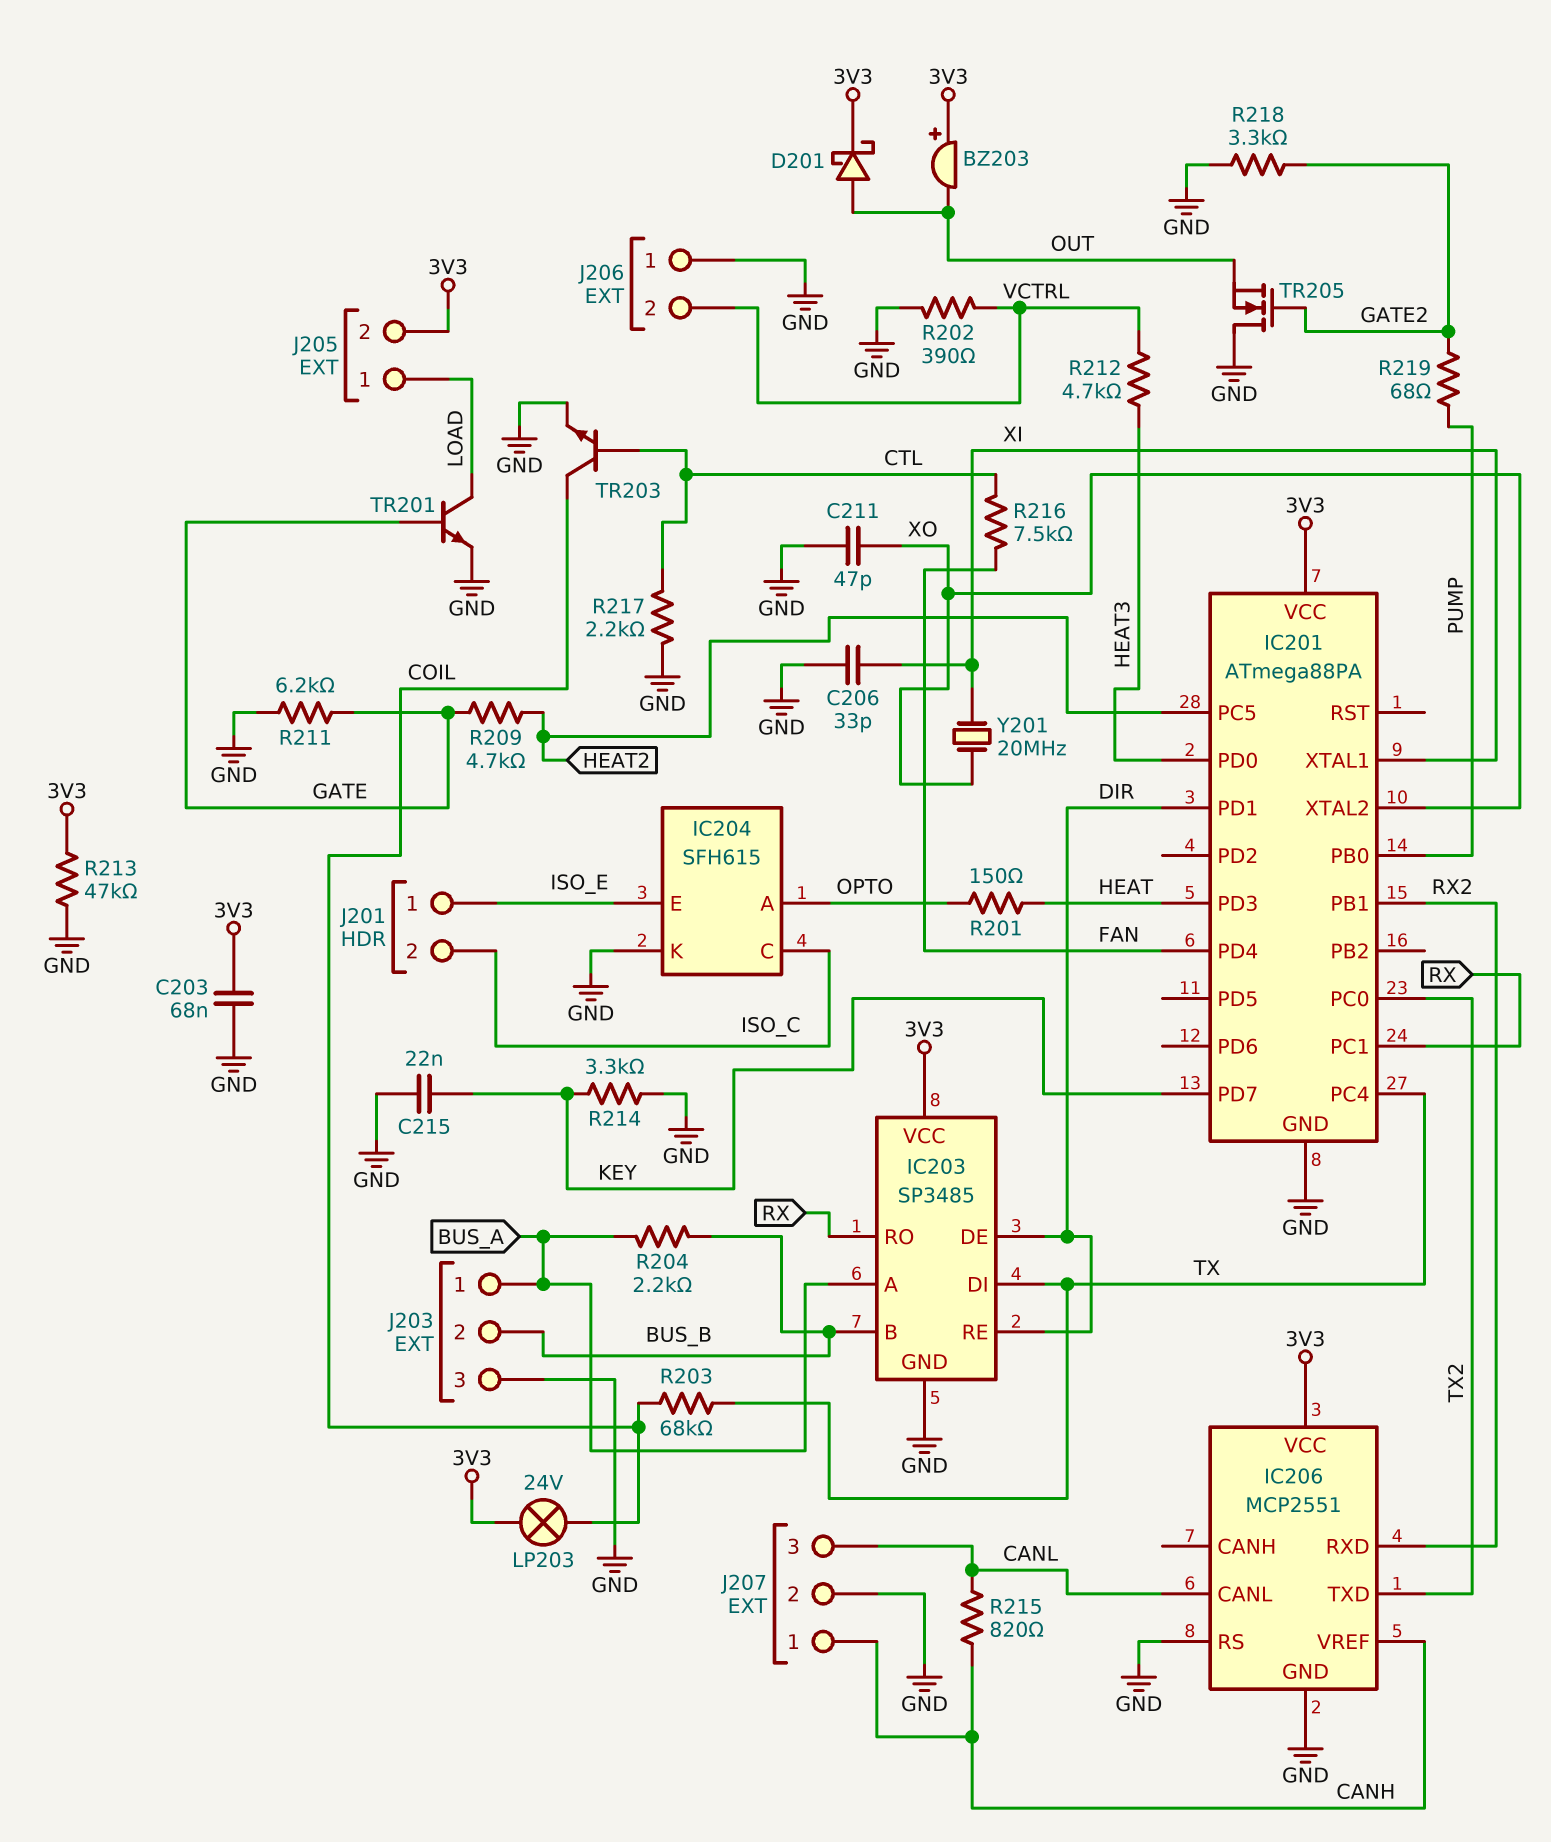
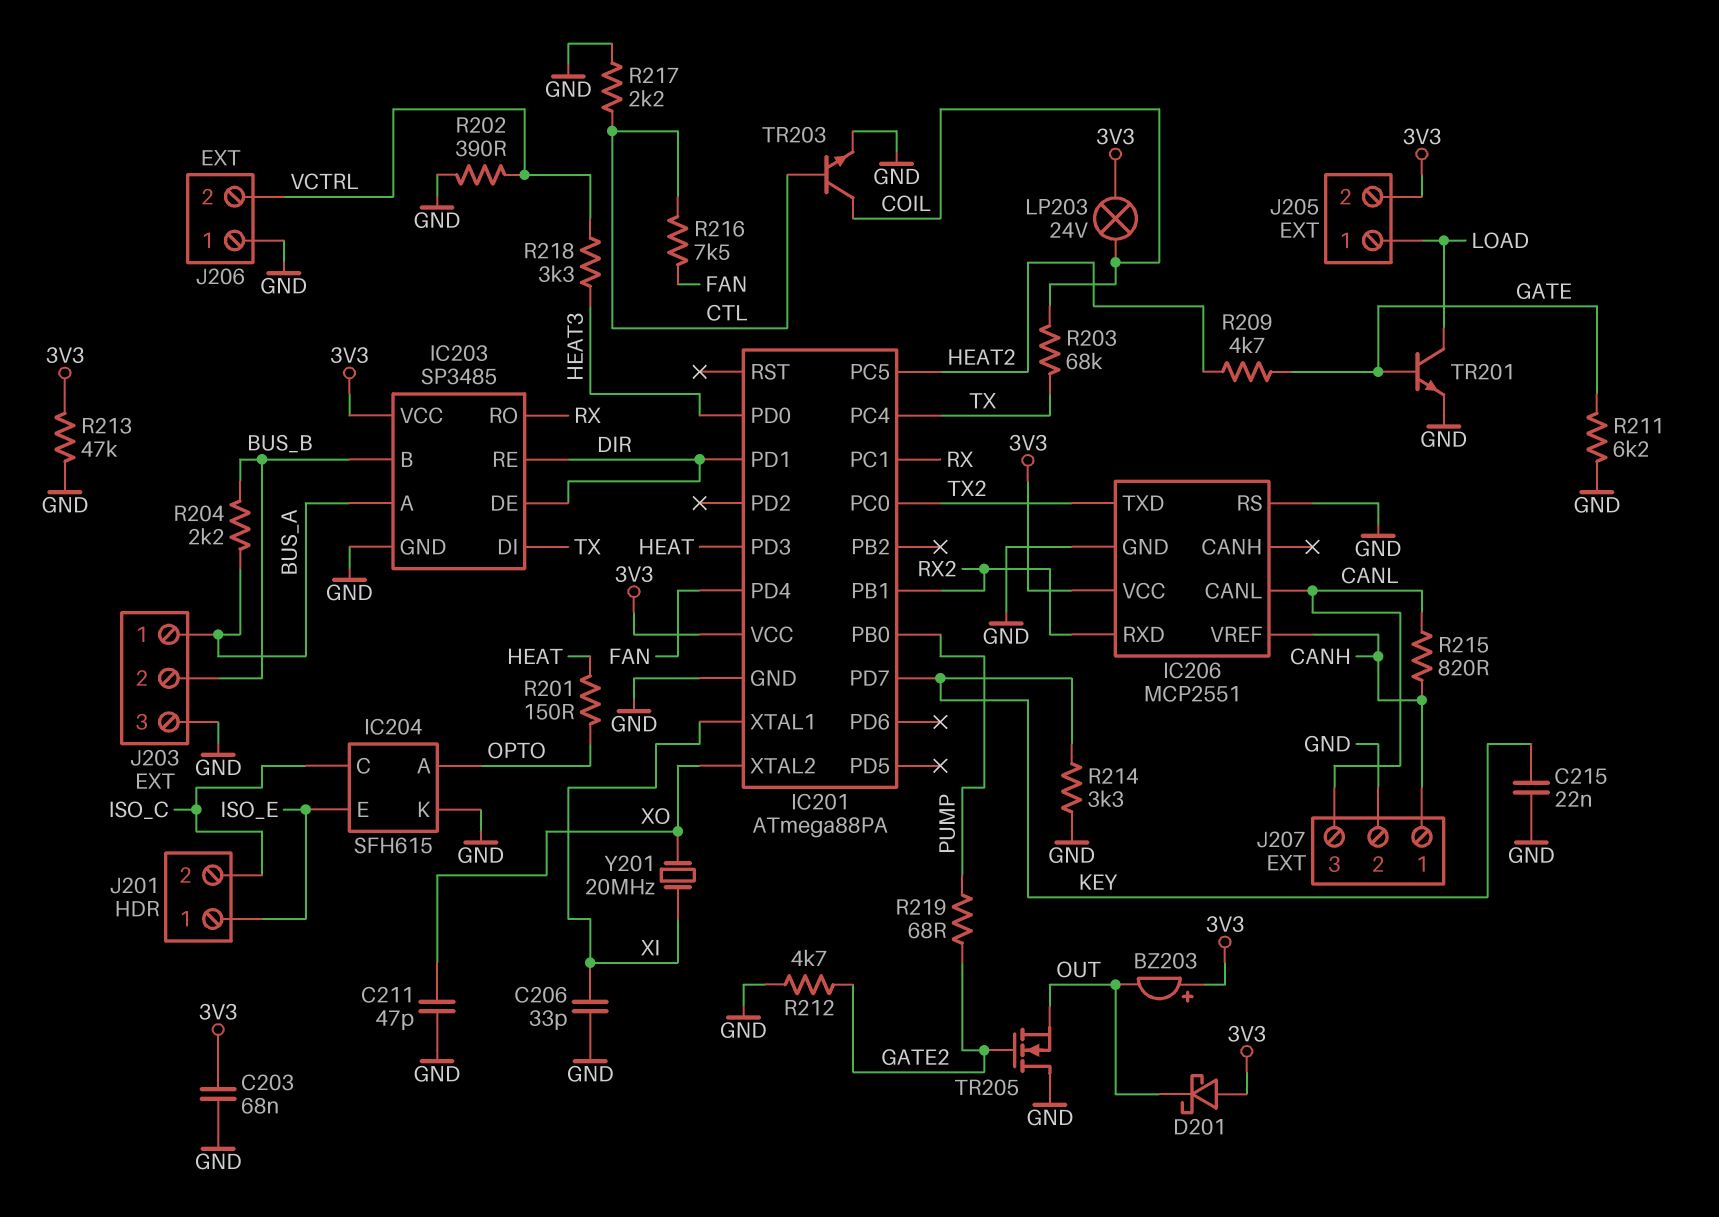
D201: schottky (A OUT, K 3V3) -> schottky (A 3V3, K OUT)
R212: 4.7k (HEAT3, VCTRL) -> 4.7k (GATE2, GND)
R218: 3.3k (GATE2, GND) -> 3.3k (HEAT3, VCTRL)

